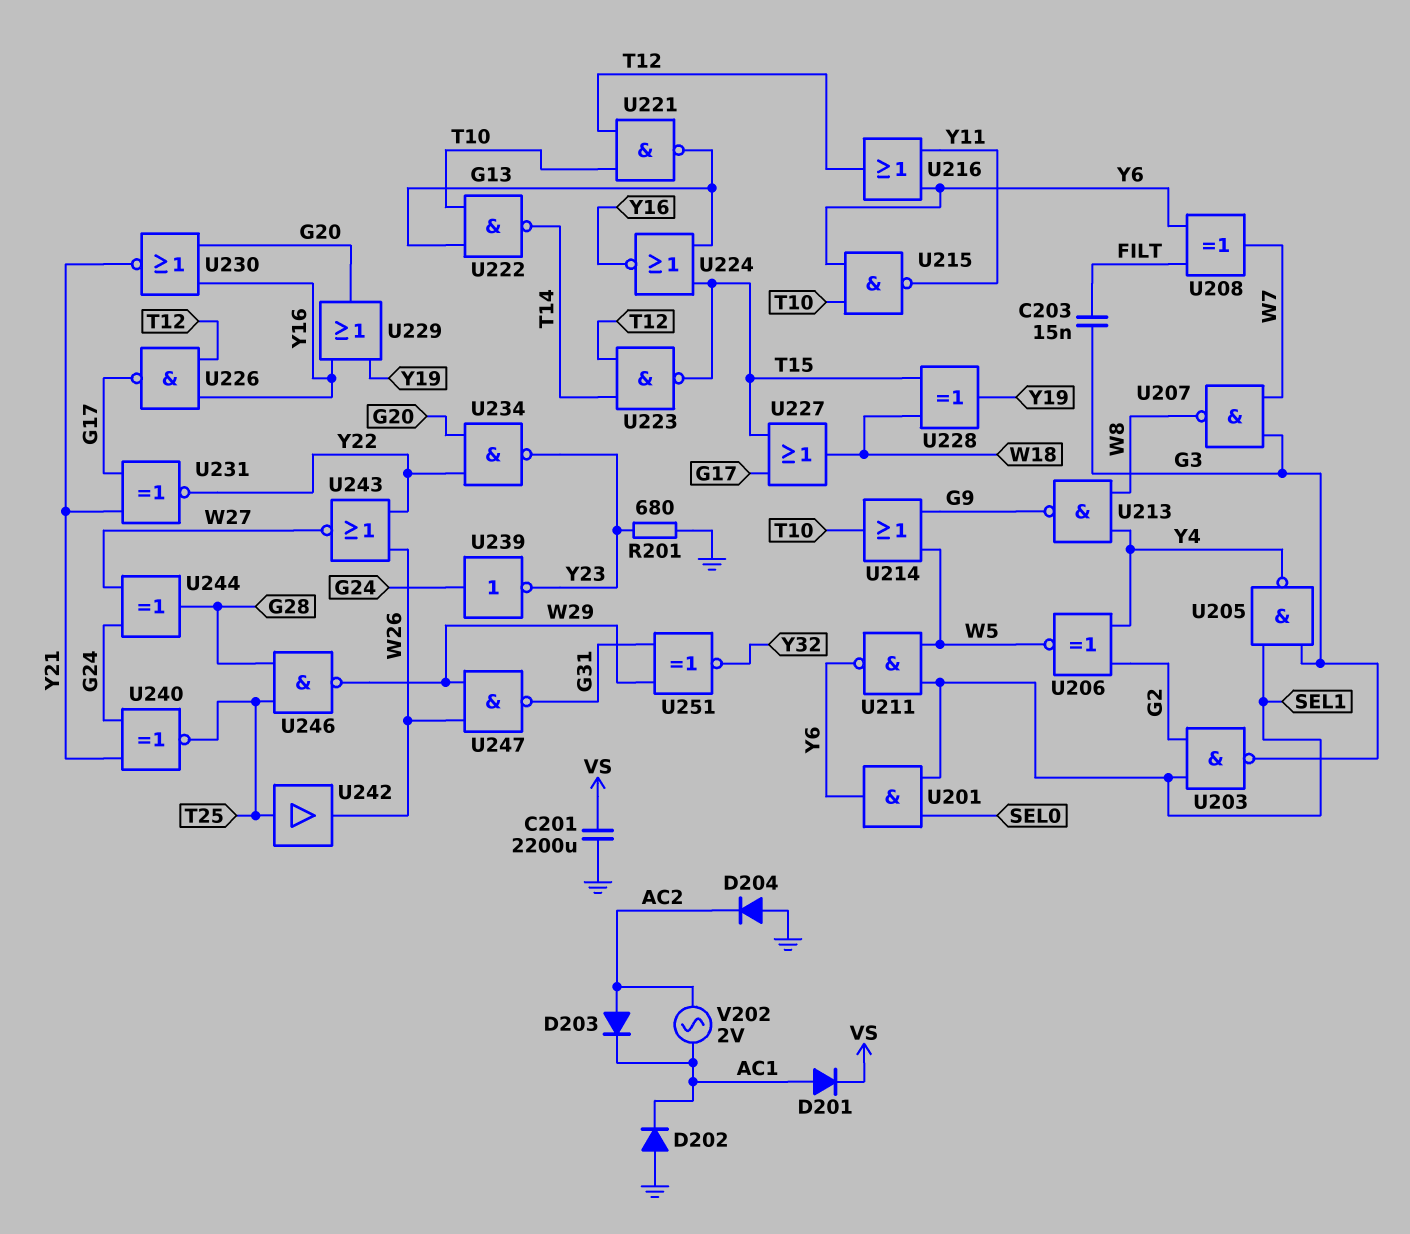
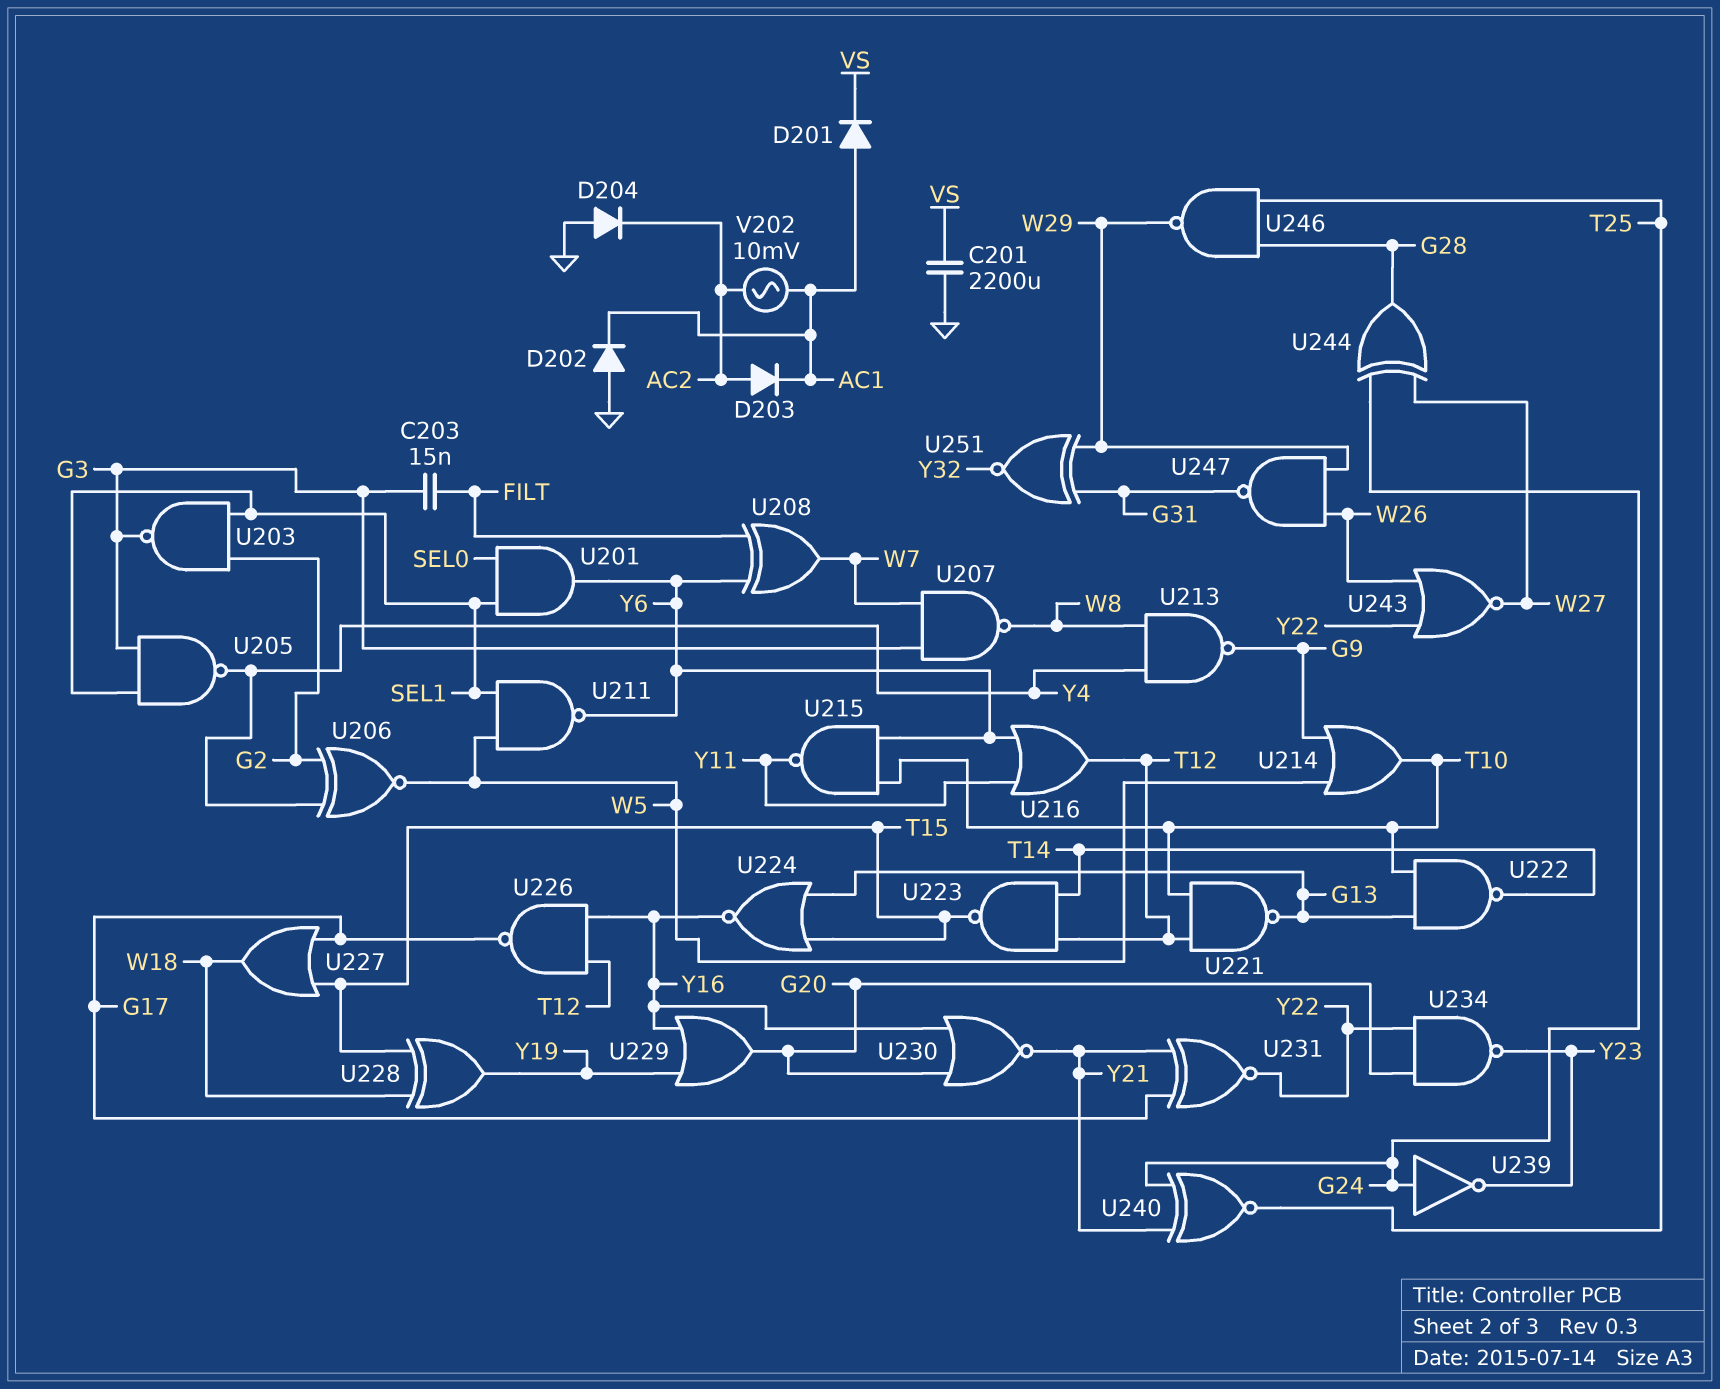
R201: 680 (GND, Y23) -> none
U242: buffer (in T25, out W26) -> none
V202: AC 2V (AC1, AC2) -> AC 10mV (AC1, AC2)

